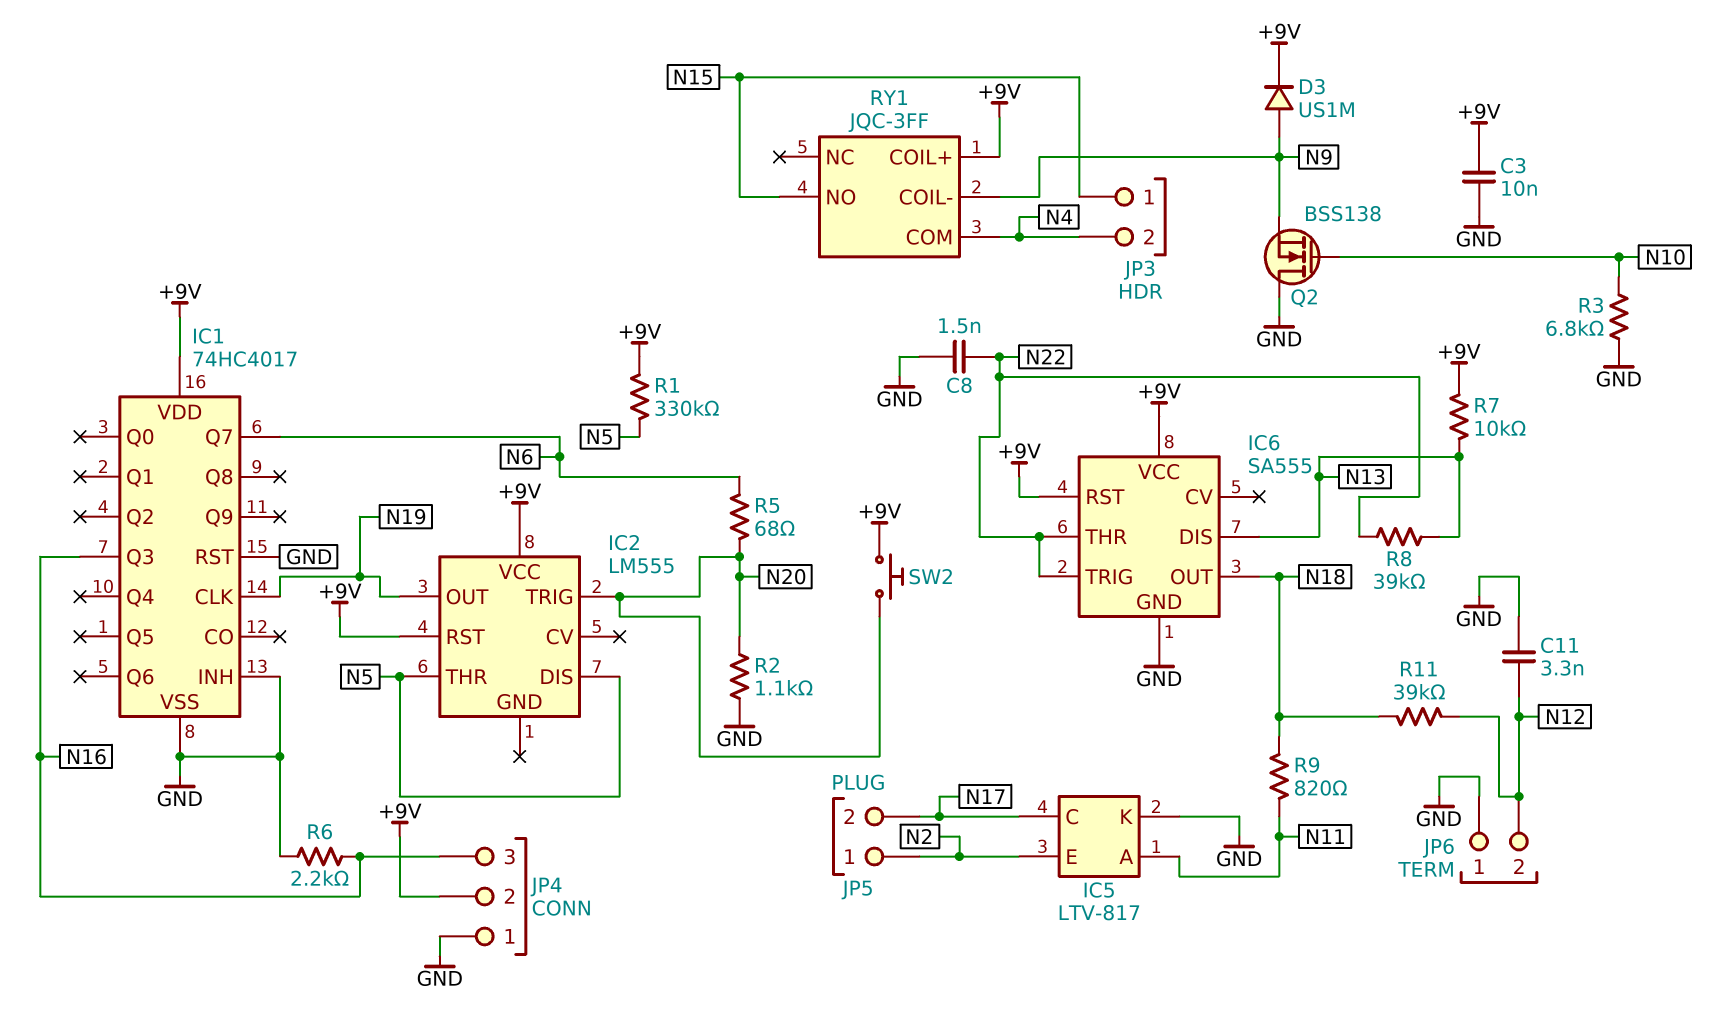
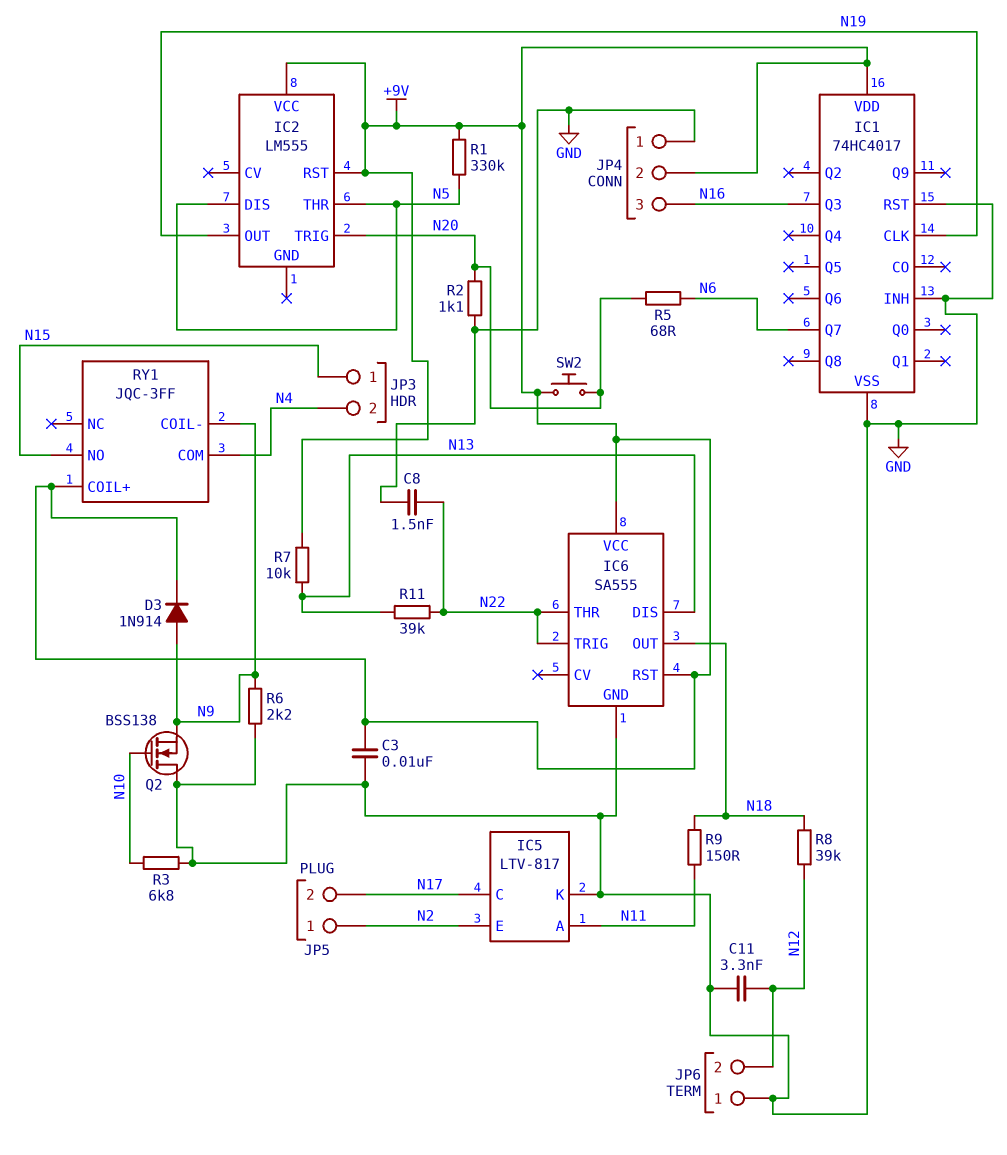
D3: diode US1M (A N9, K +9V) -> diode 1N914 (A N9, K +9V)
R6: 2.2k (GND, N16) -> 2.2k (GND, N9)
R8: 39k (N13, N22) -> 39k (N12, N18)
R9: 820 (N11, N18) -> 150 (N11, N18)
R11: 39k (N12, N18) -> 39k (N13, N22)

